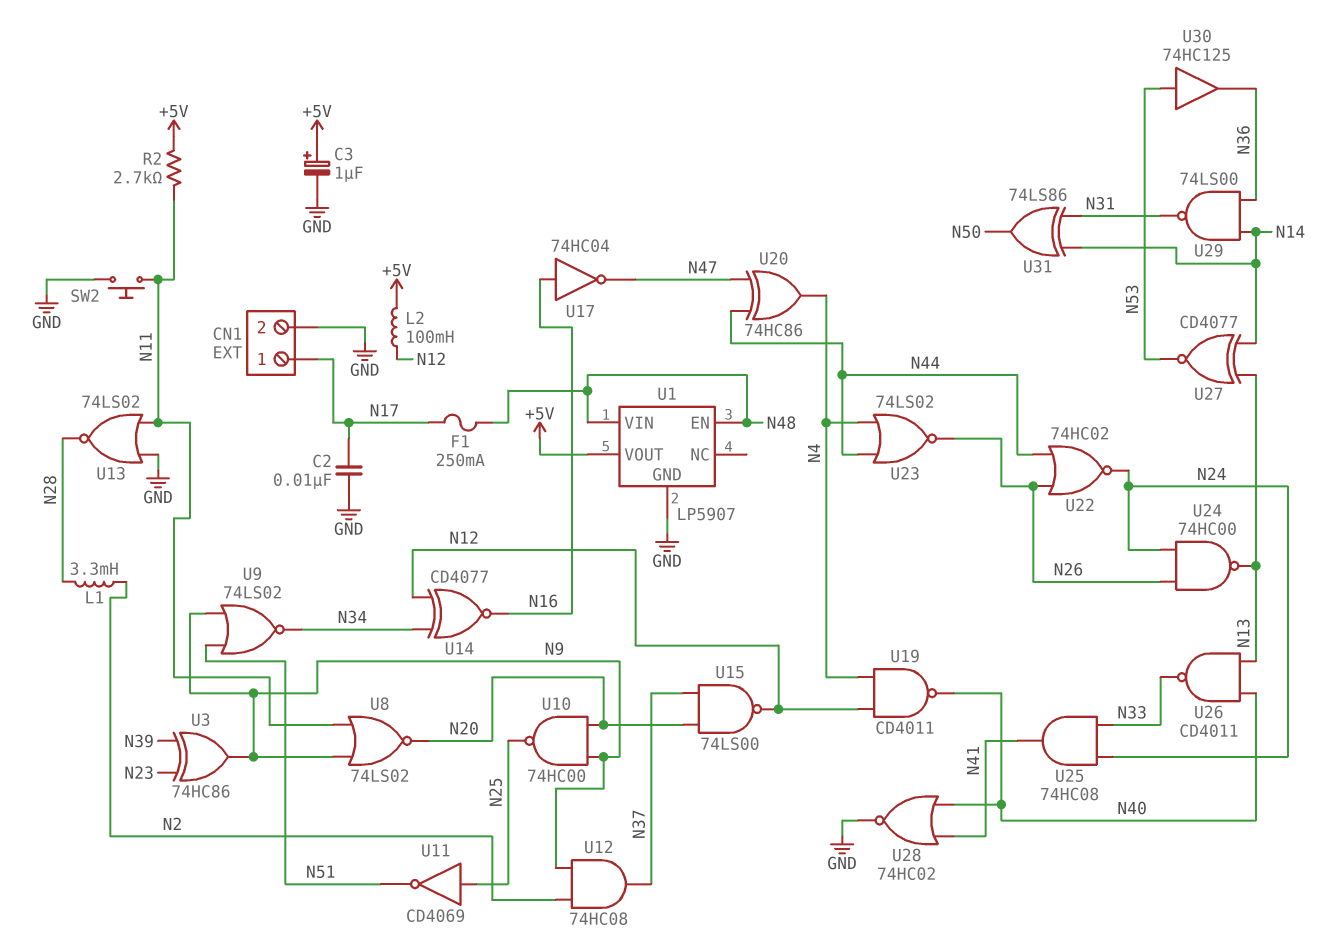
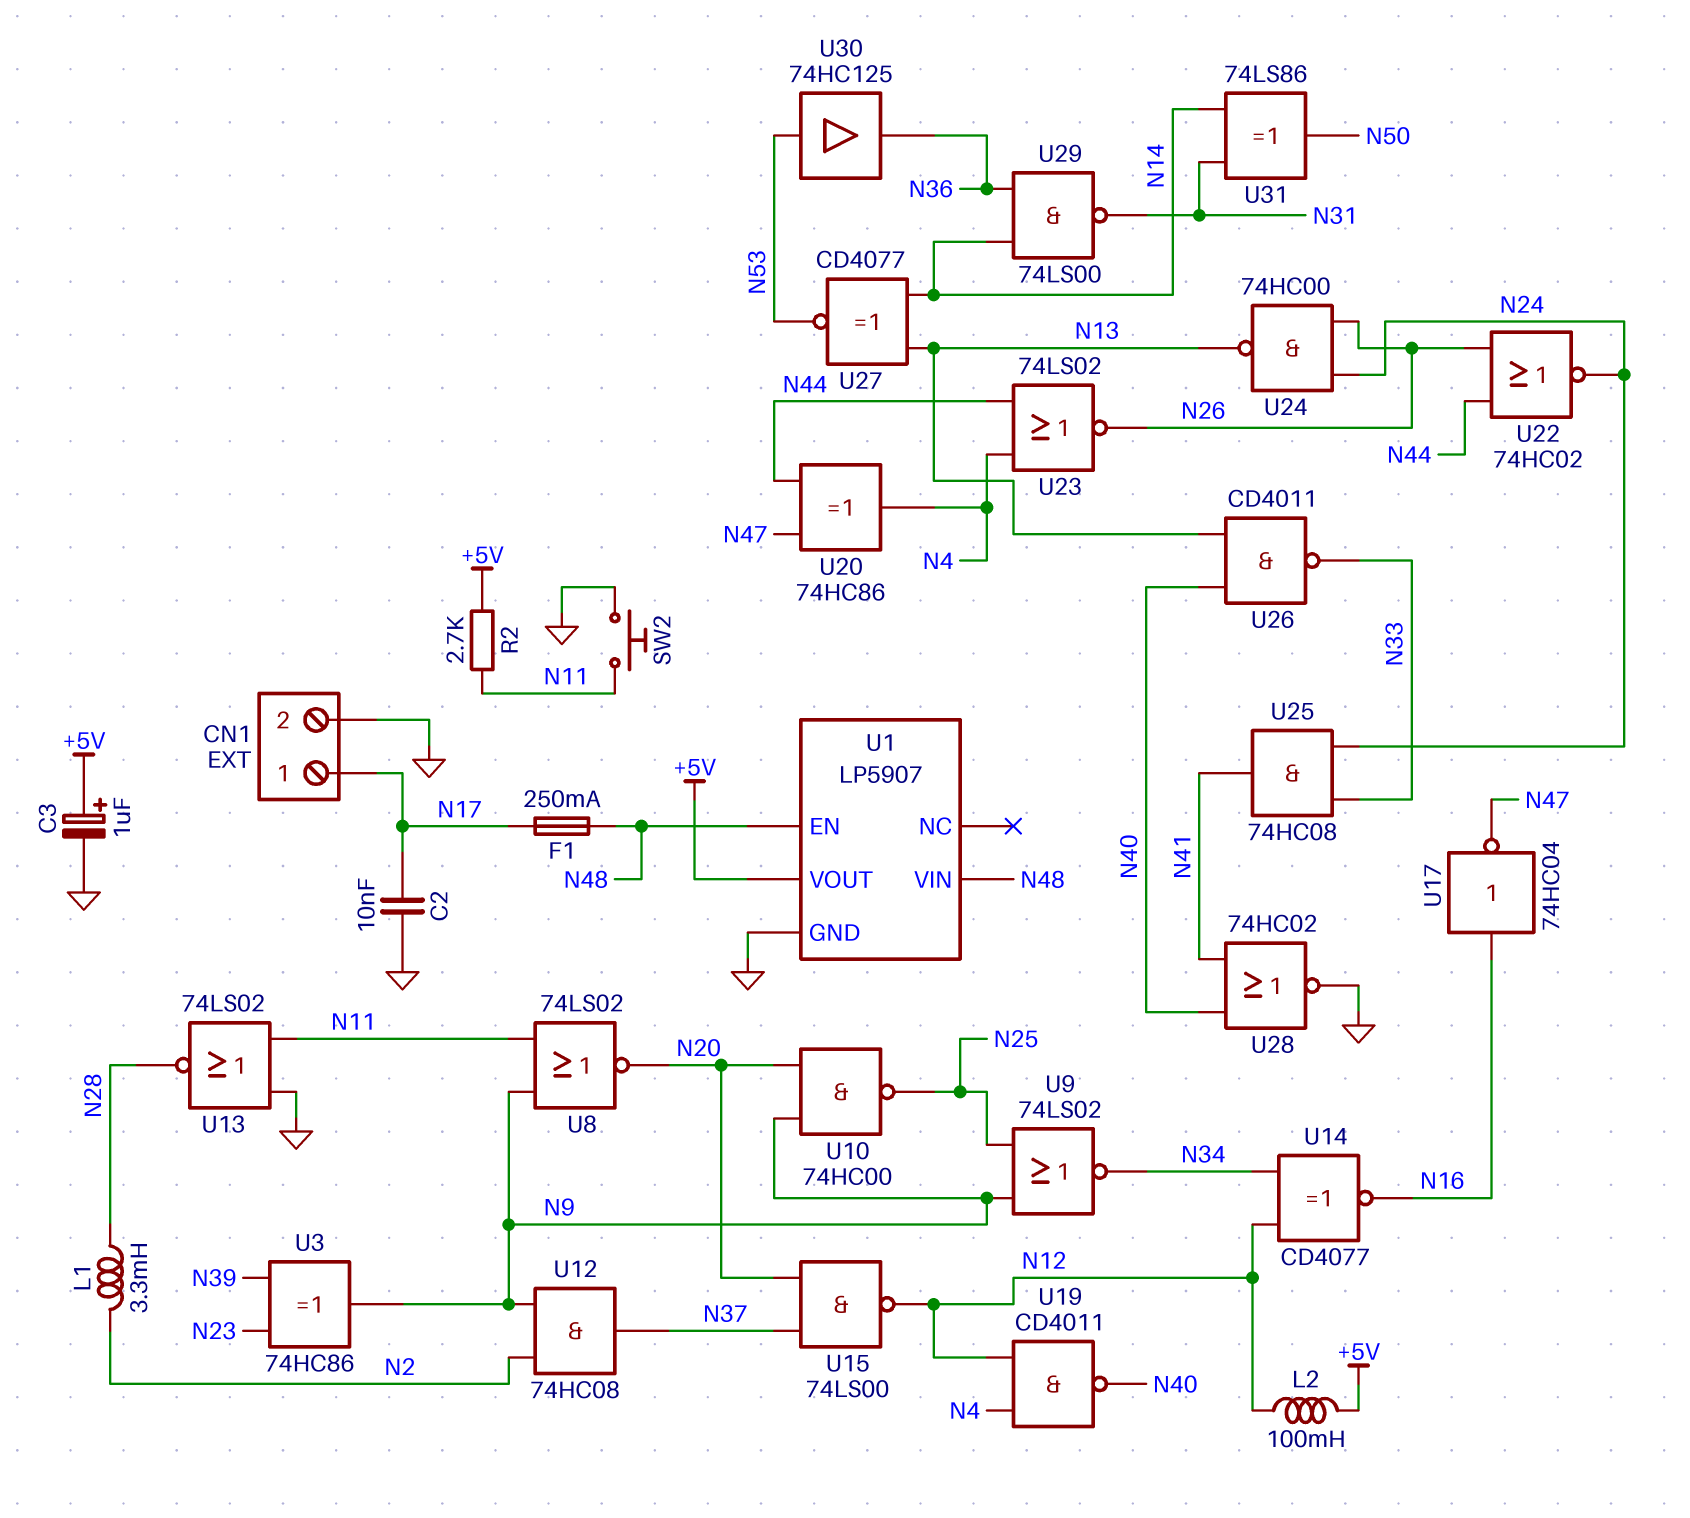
U9: NOR 74LS02 (in N9, in N51, out N34) -> NOR 74LS02 (in N9, in N25, out N34)
U11: NOT CD4069 (in N25, out N51) -> none

